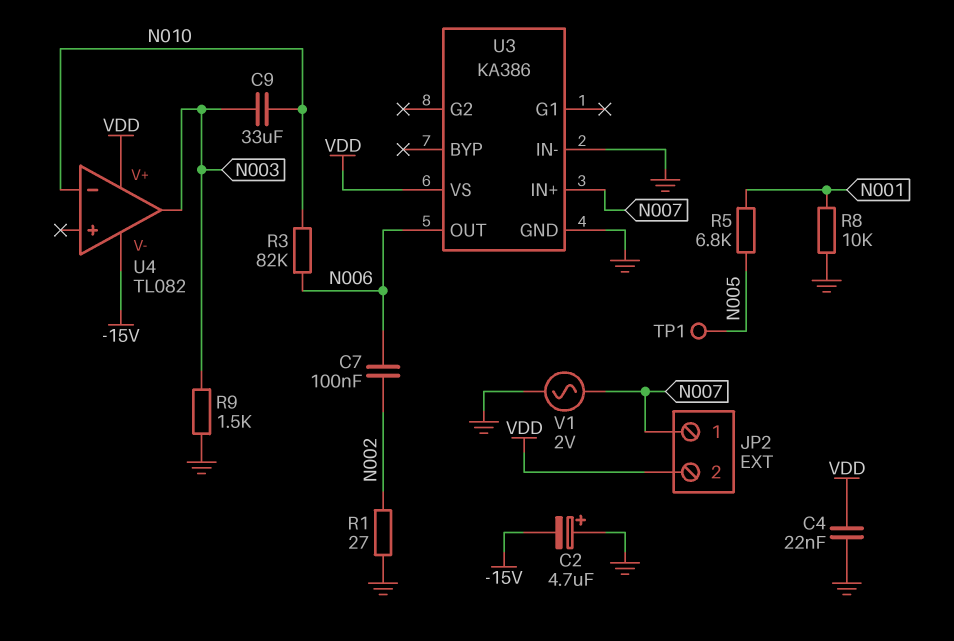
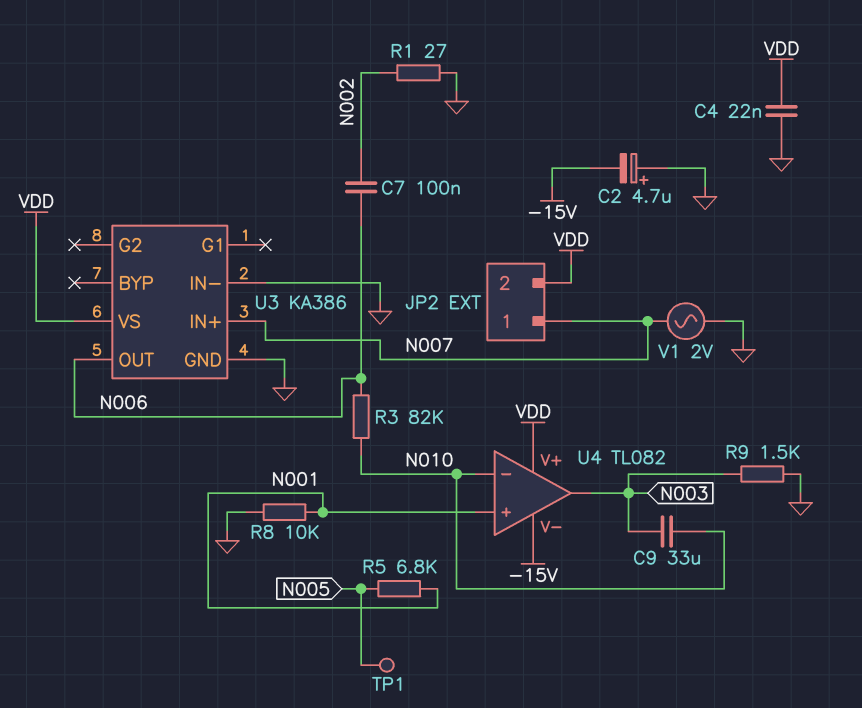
U4 pin in+: none -> N001

